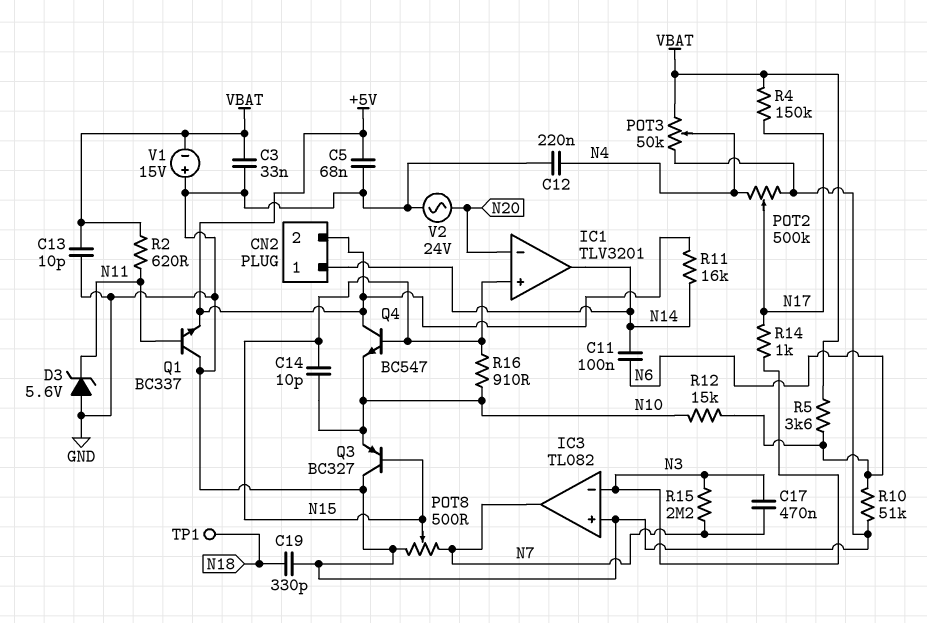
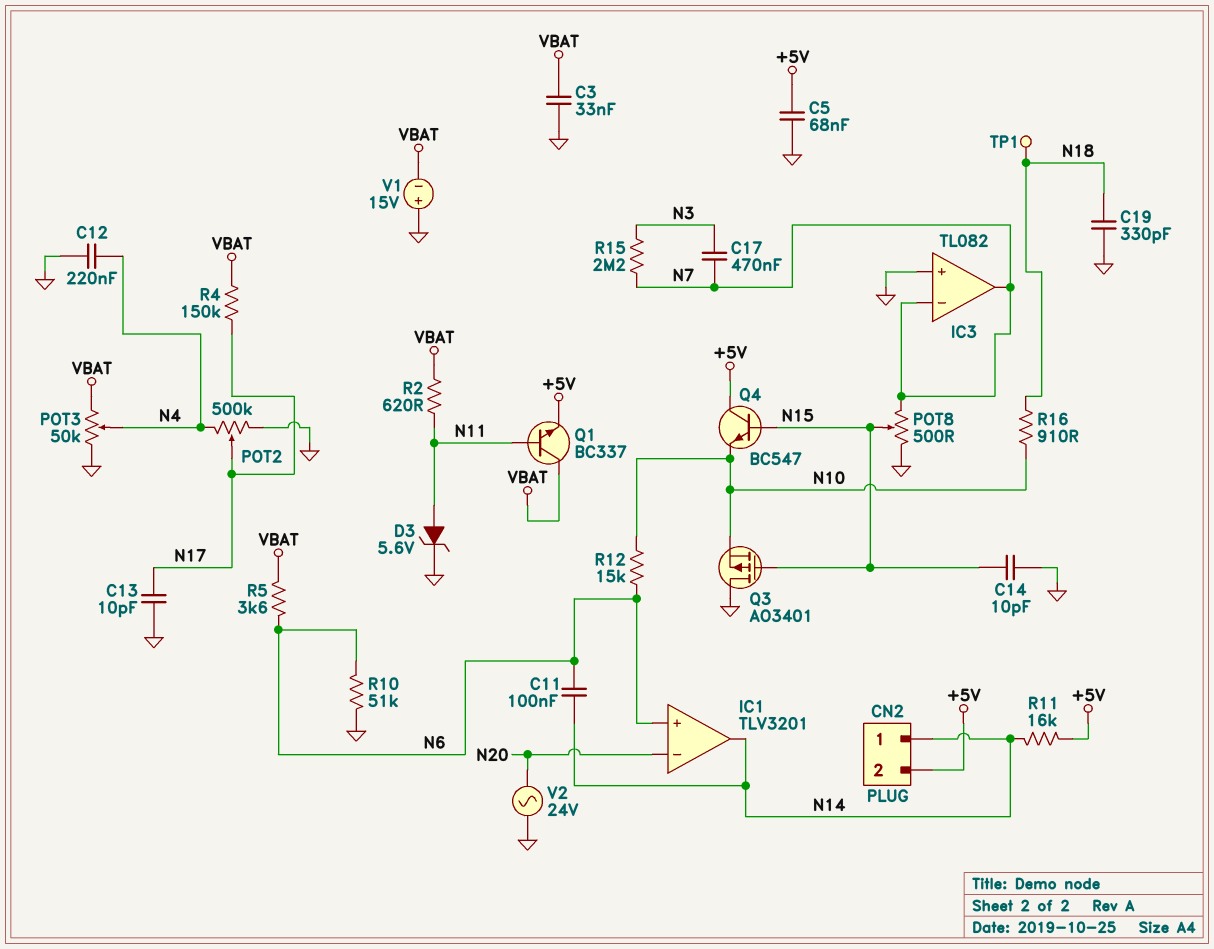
C13: 10pF (GND, VBAT) -> 10pF (GND, N17)
C14: 10pF (N10, N15) -> 10pF (GND, N15)
D3: zener 5.6V (A GND, K N11) -> zener 5.6V (A N11, K GND)
IC1 pin in+: N15 -> N6
IC3 pin in-: N3 -> N7
Q1: NPN BC337 (B N11, C GND, E +5V) -> NPN BC337 (B N11, C VBAT, E +5V)
Q3: PNP BC327 (B N15, C GND, E N10) -> PMOS AO3401 (G N15, D GND, S N10)
R14: 1k (N3, N17) -> none
R16: 910 (N10, N15) -> 910 (N10, N18)

